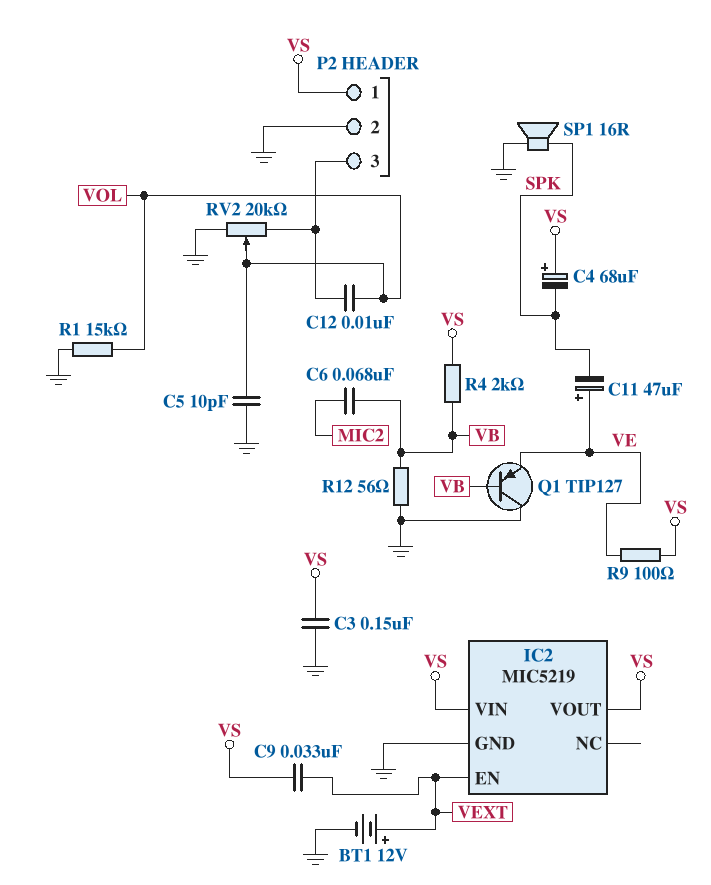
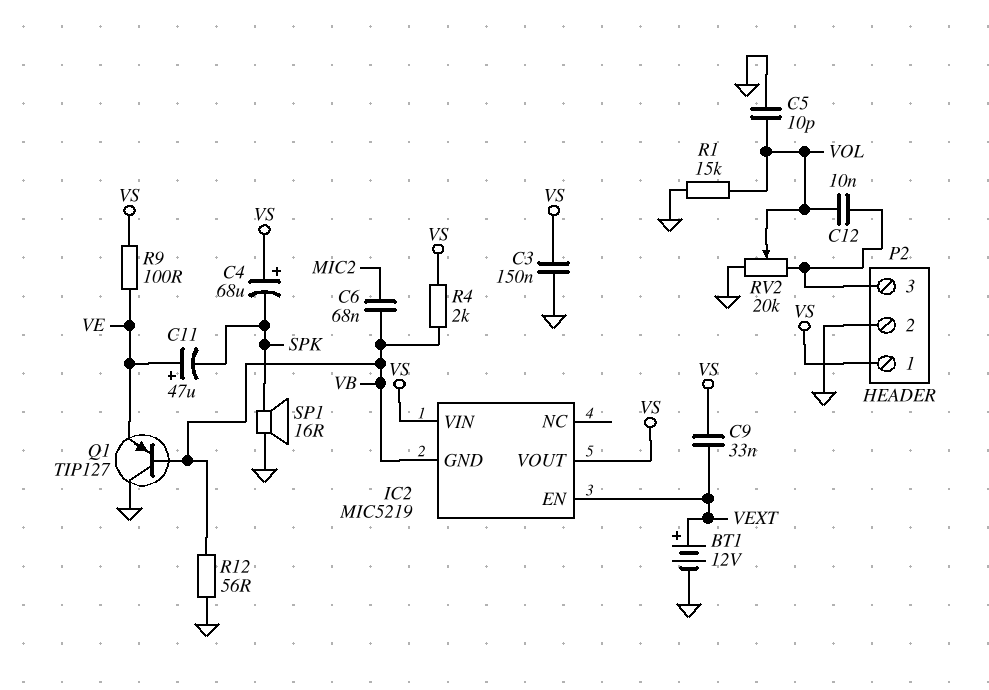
IC2 pin GND: GND -> VB

